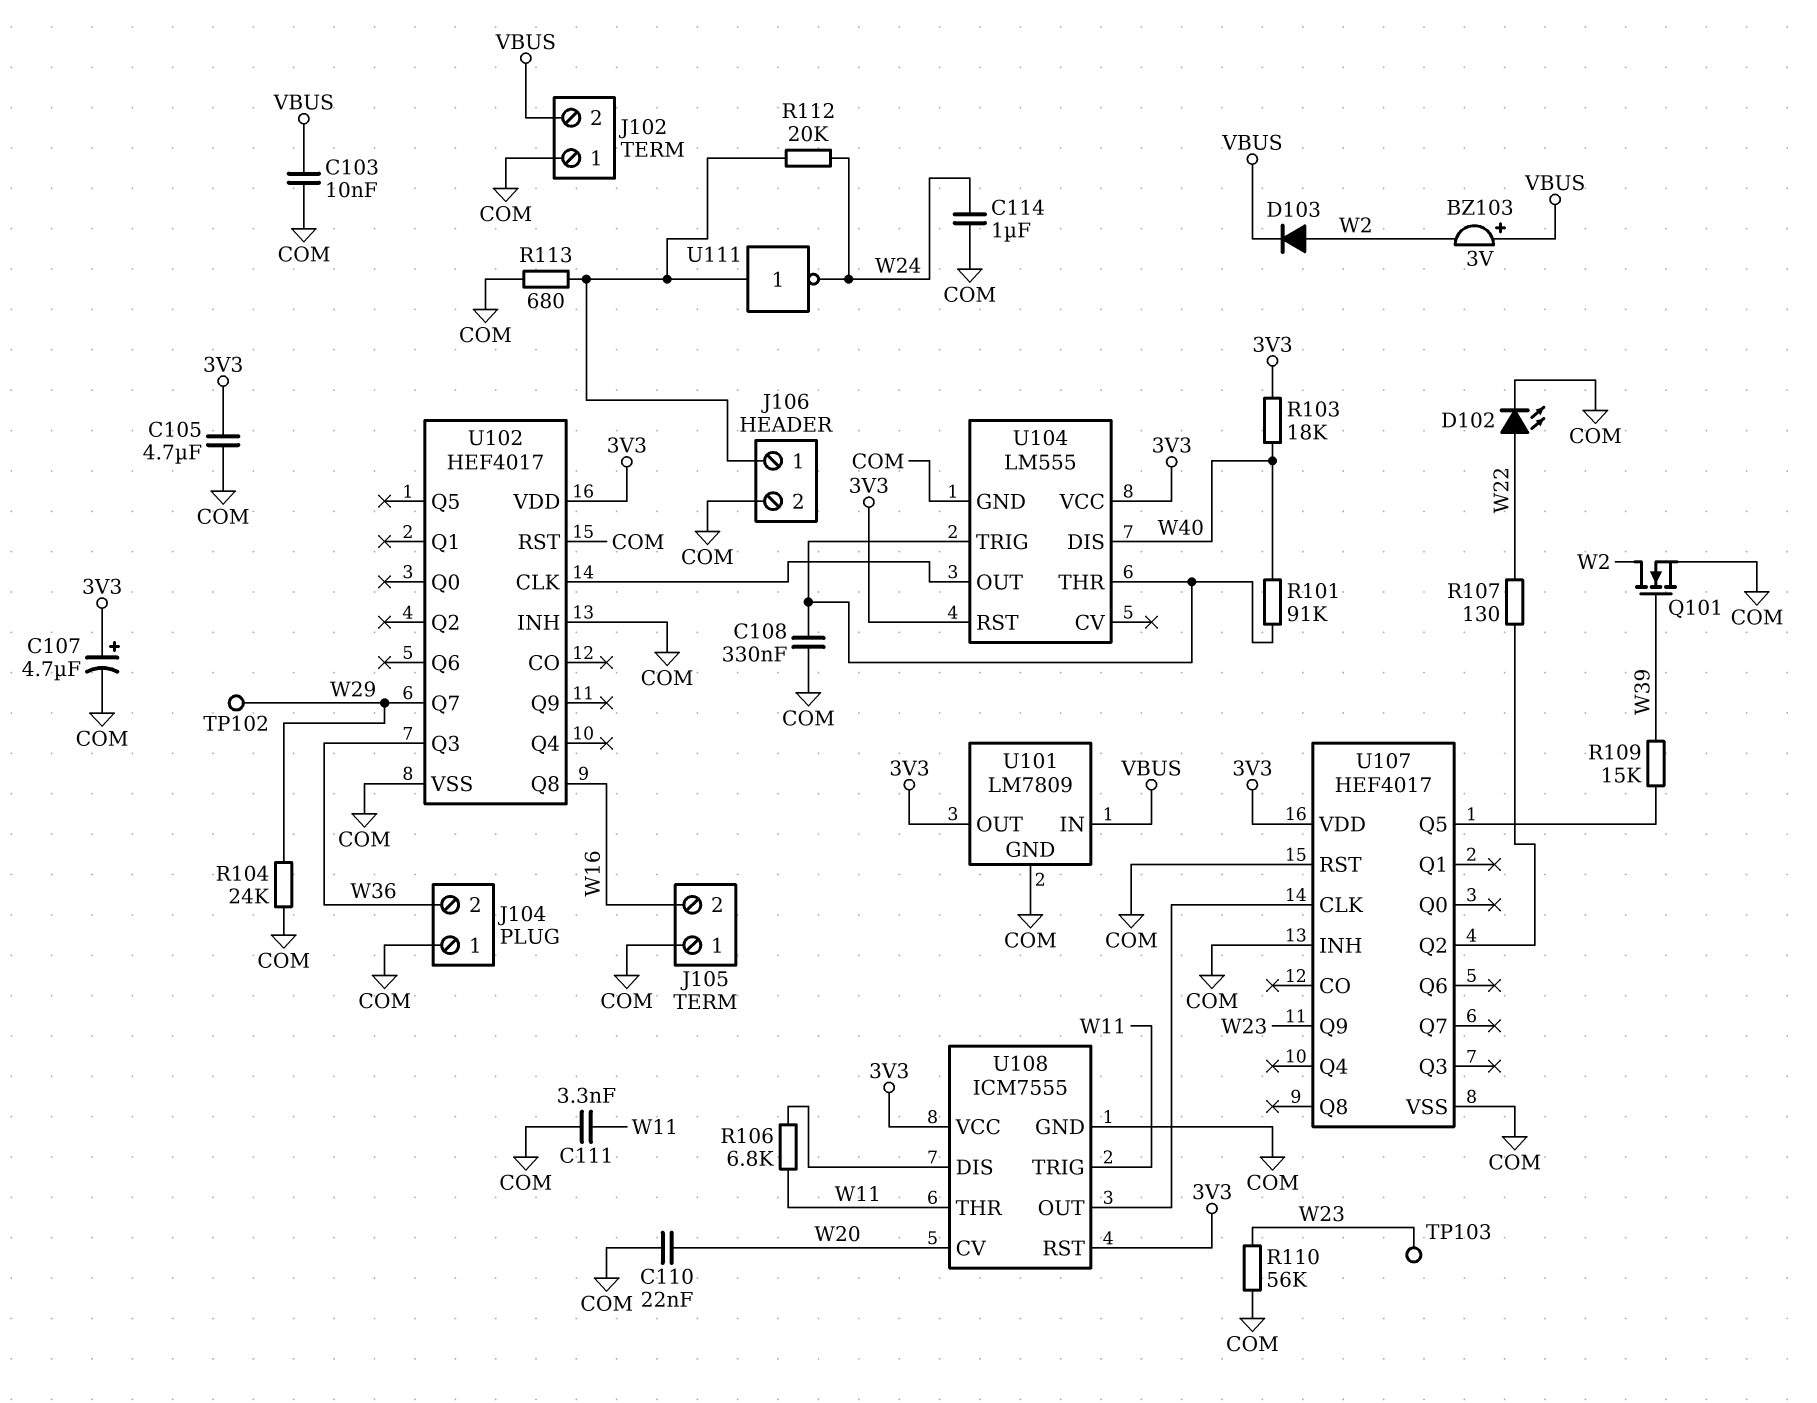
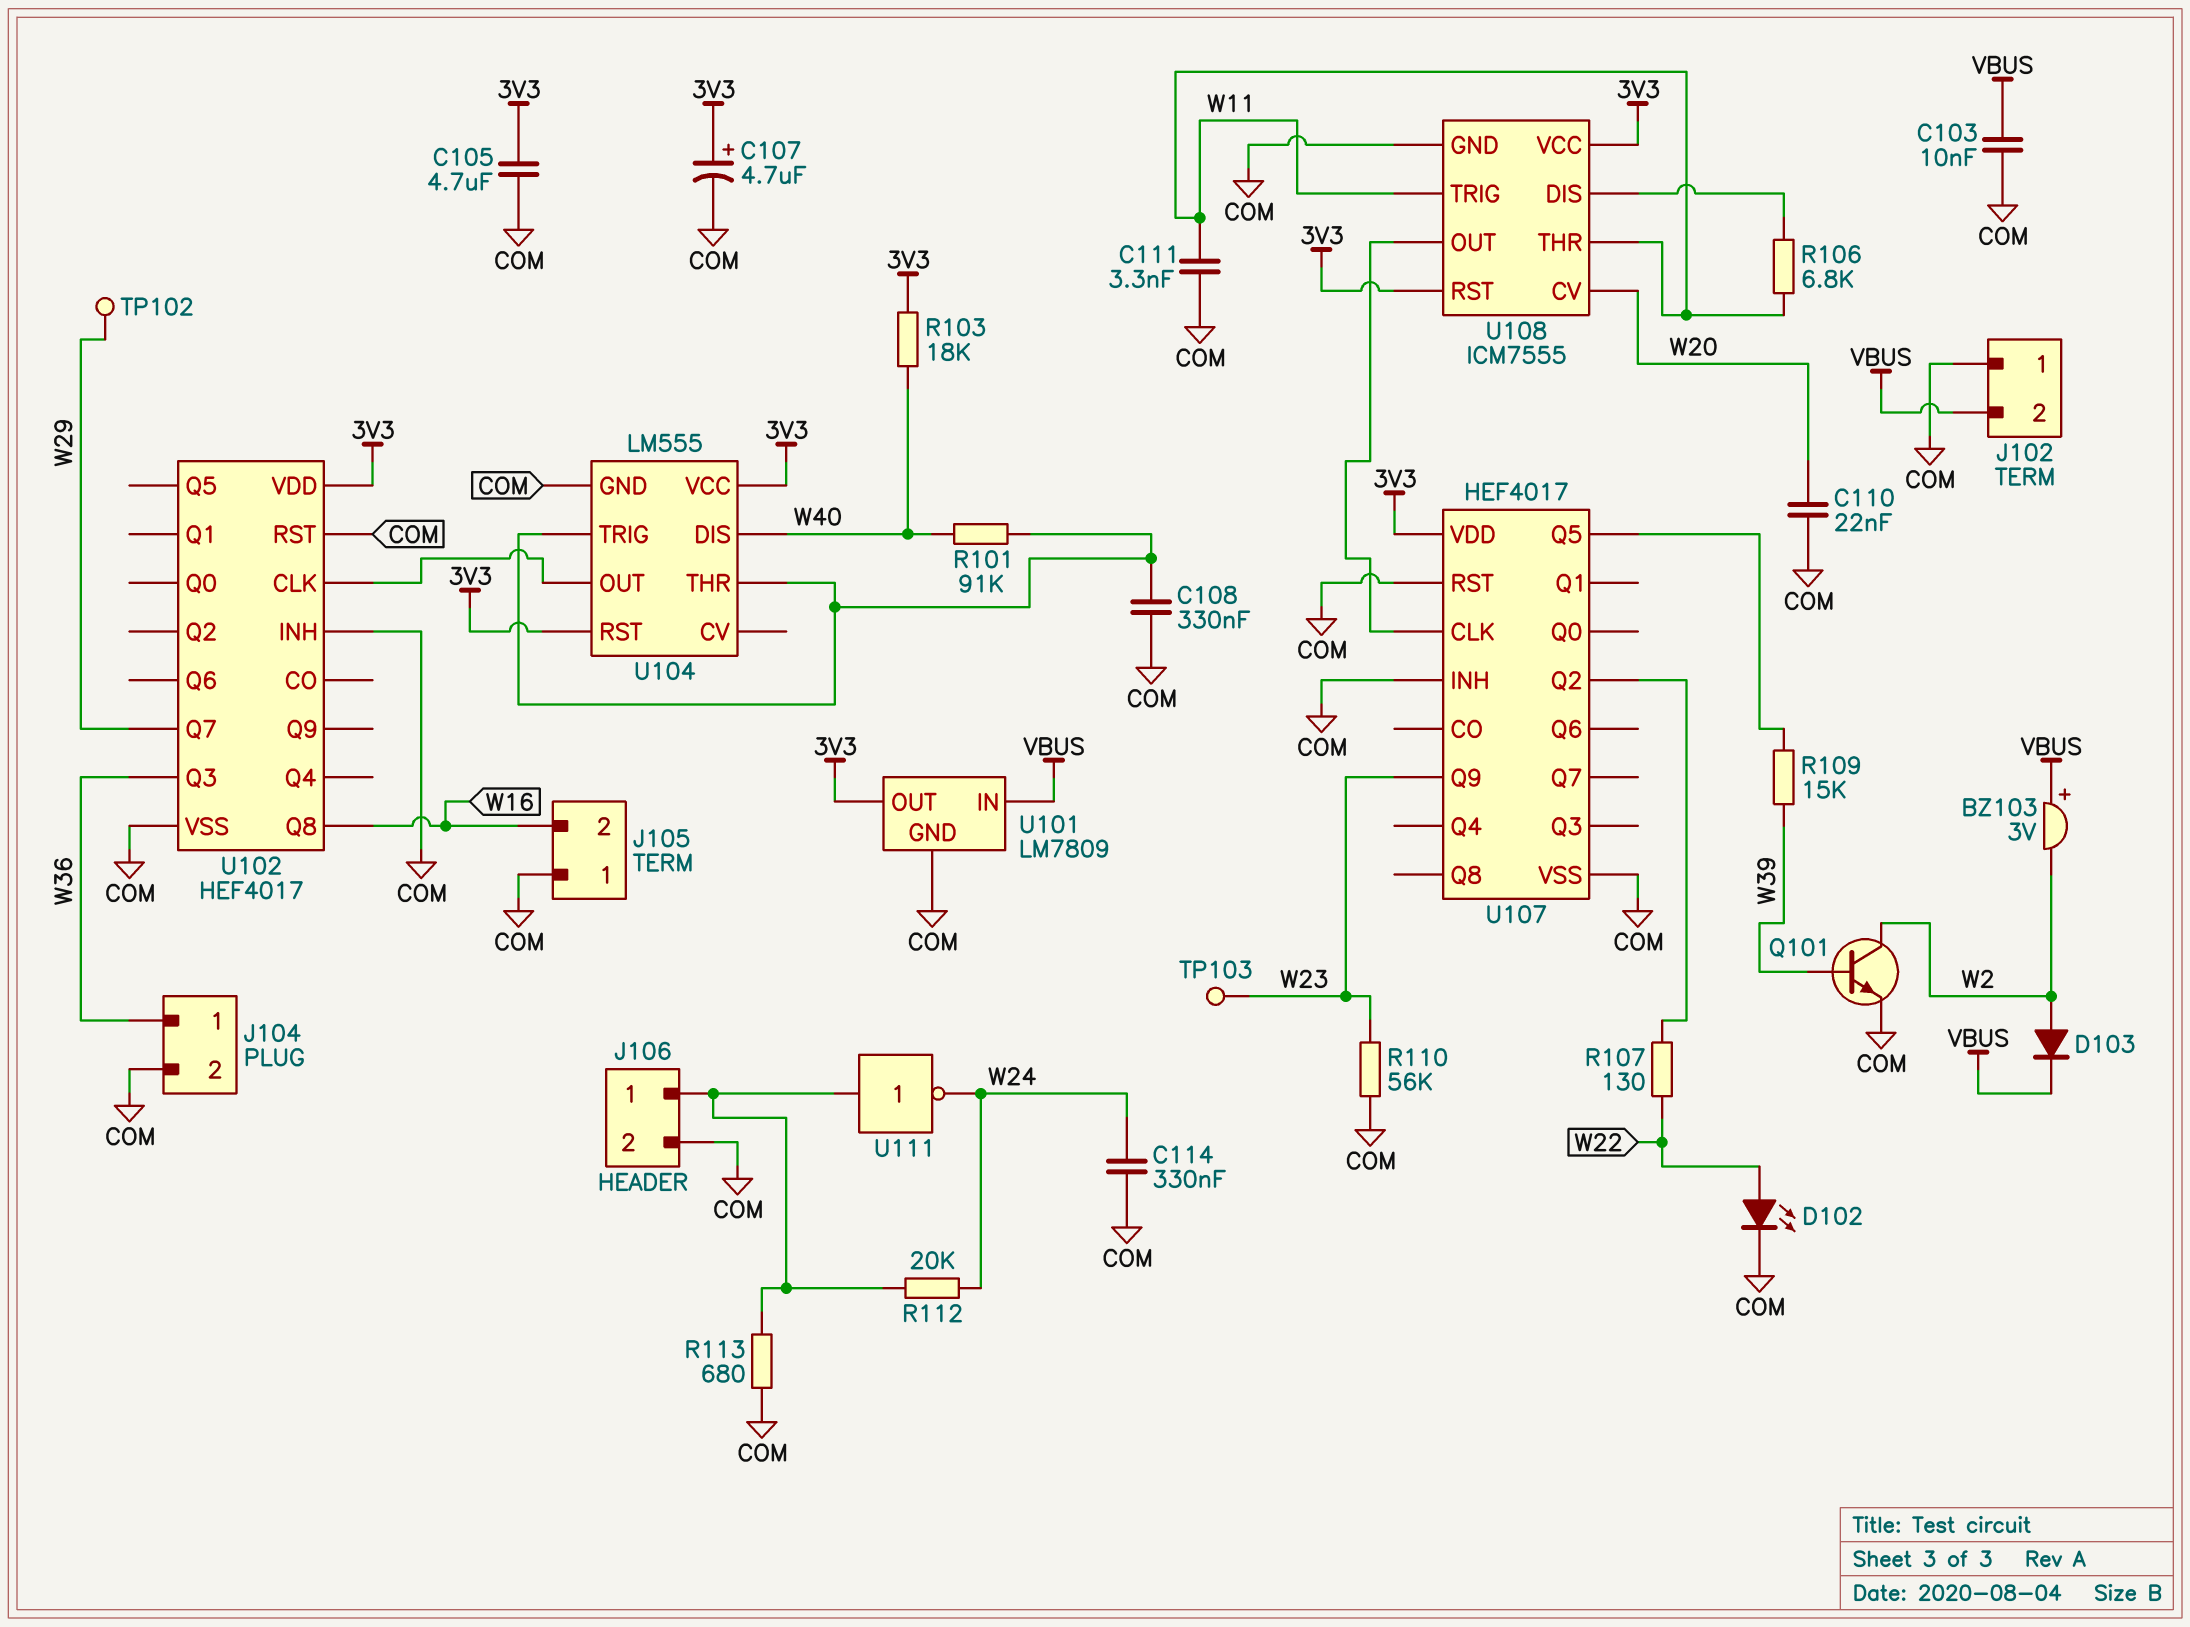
C114: 1uF (COM, W24) -> 330nF (COM, W24)
J104 pin 1: COM -> W36
J104 pin 2: W36 -> COM
Q101: NMOS (G W39, D W2, S COM) -> NPN (B W39, C W2, E COM)
R104: 24k (COM, W29) -> none

